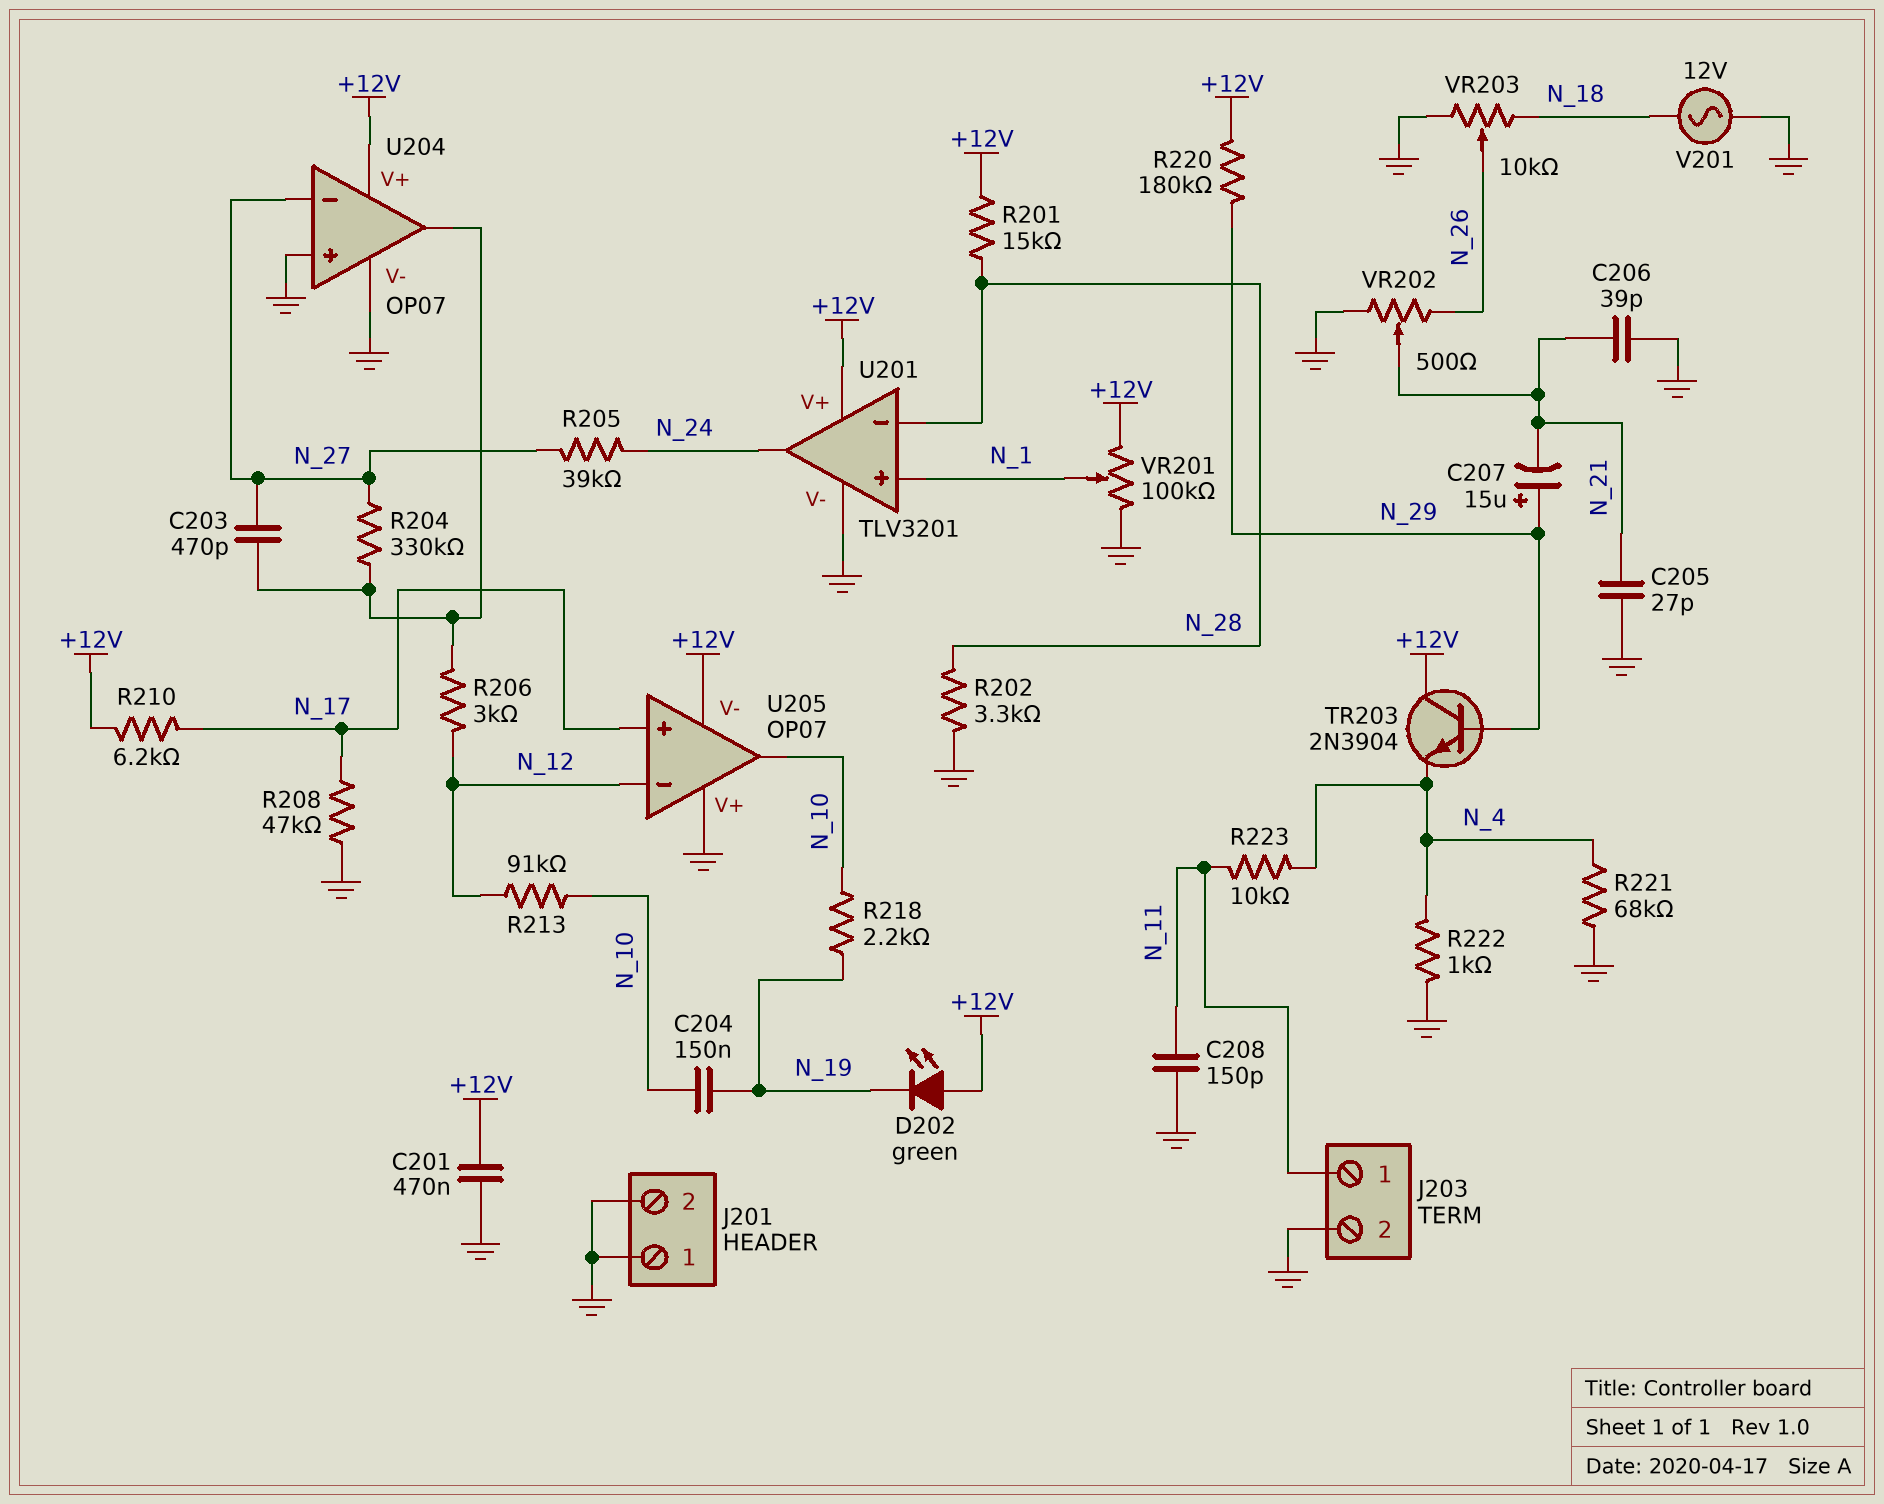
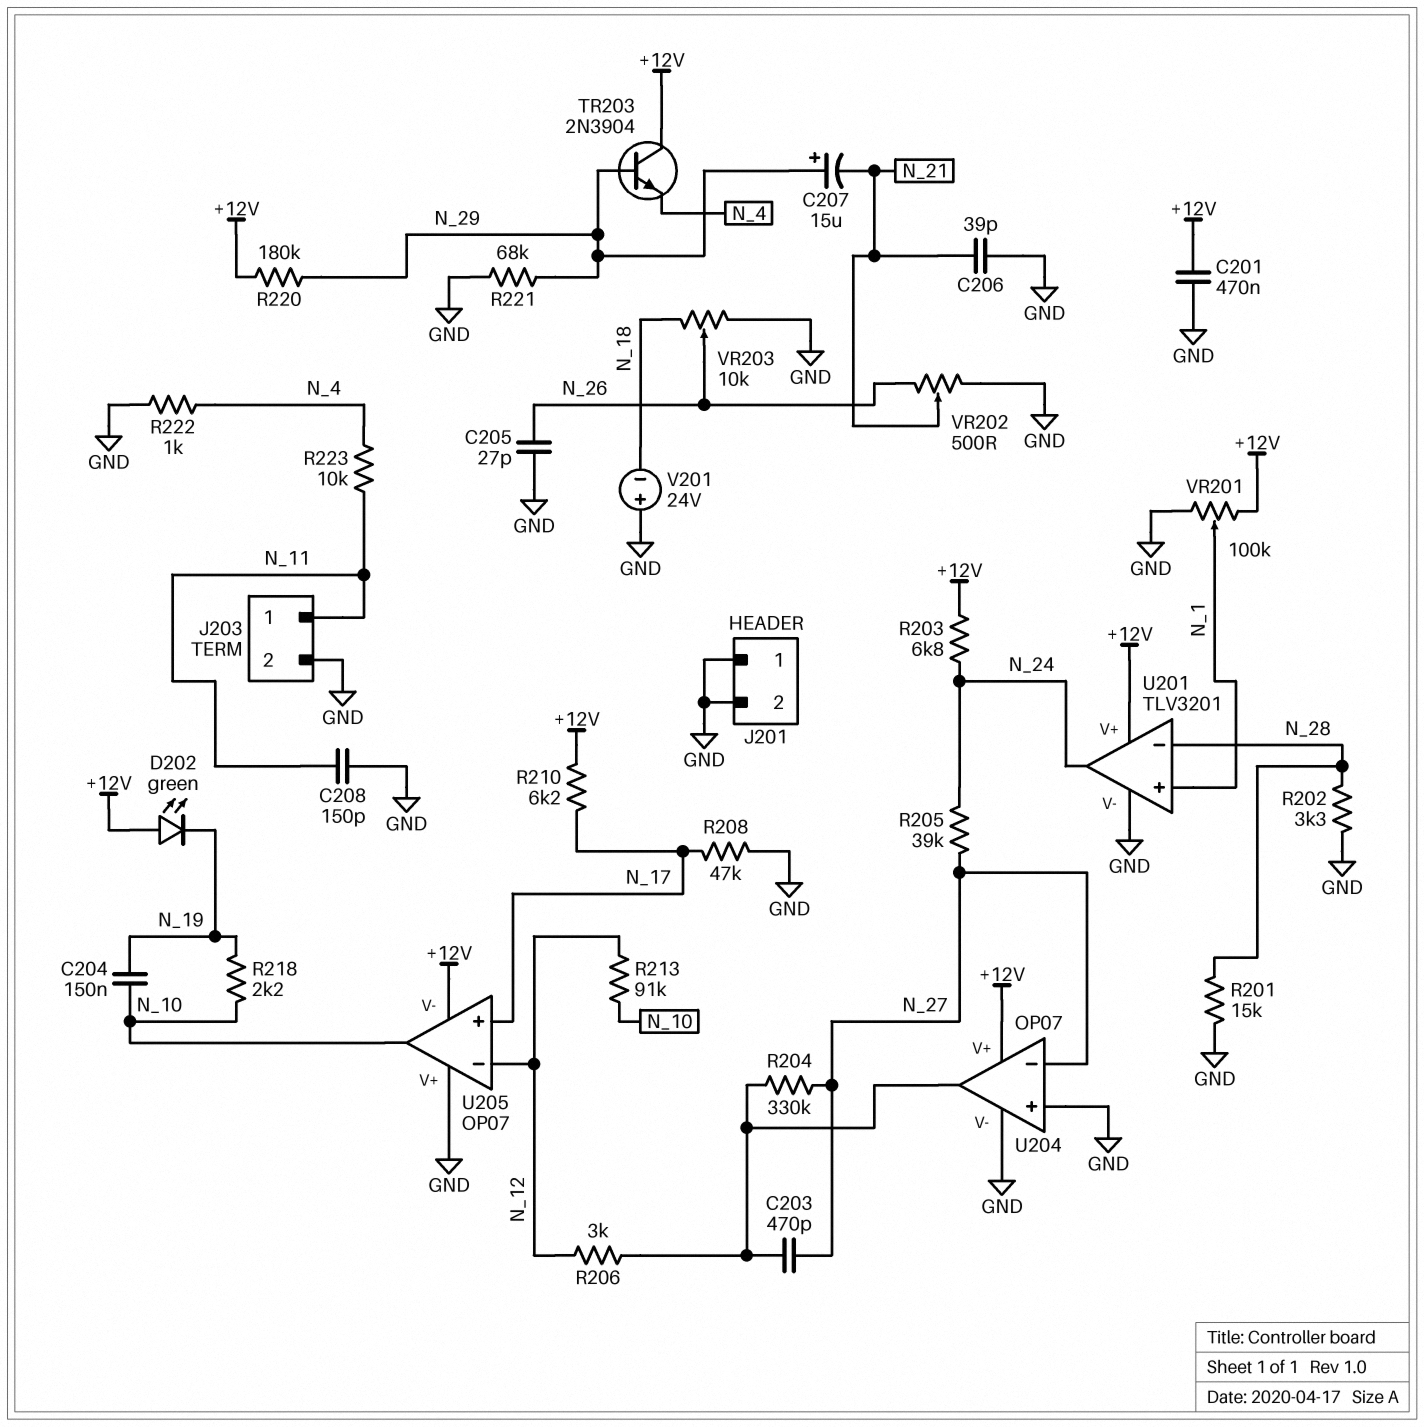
C205: 27pF (GND, N_21) -> 27pF (GND, N_26)
R201: 15k (+12V, N_28) -> 15k (GND, N_28)
R203: none -> 6.8k (+12V, N_24)
R221: 68k (GND, N_4) -> 68k (GND, N_29)
V201: AC 12V (GND, N_18) -> 24V (plus GND, minus N_18)

